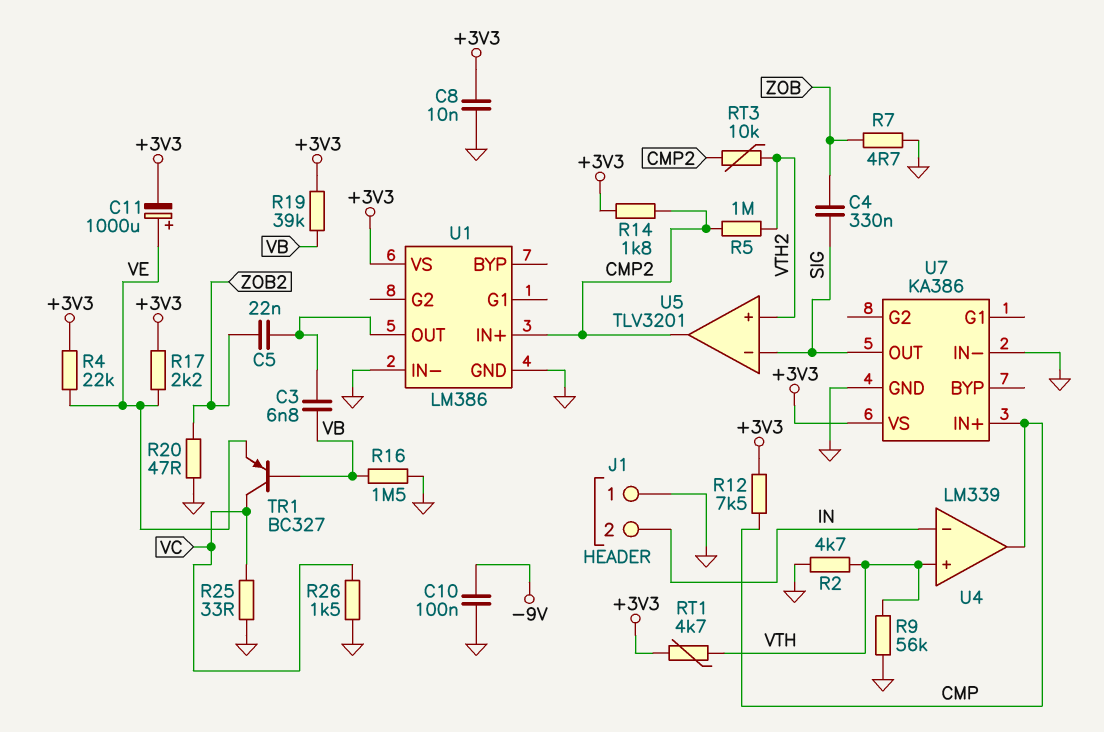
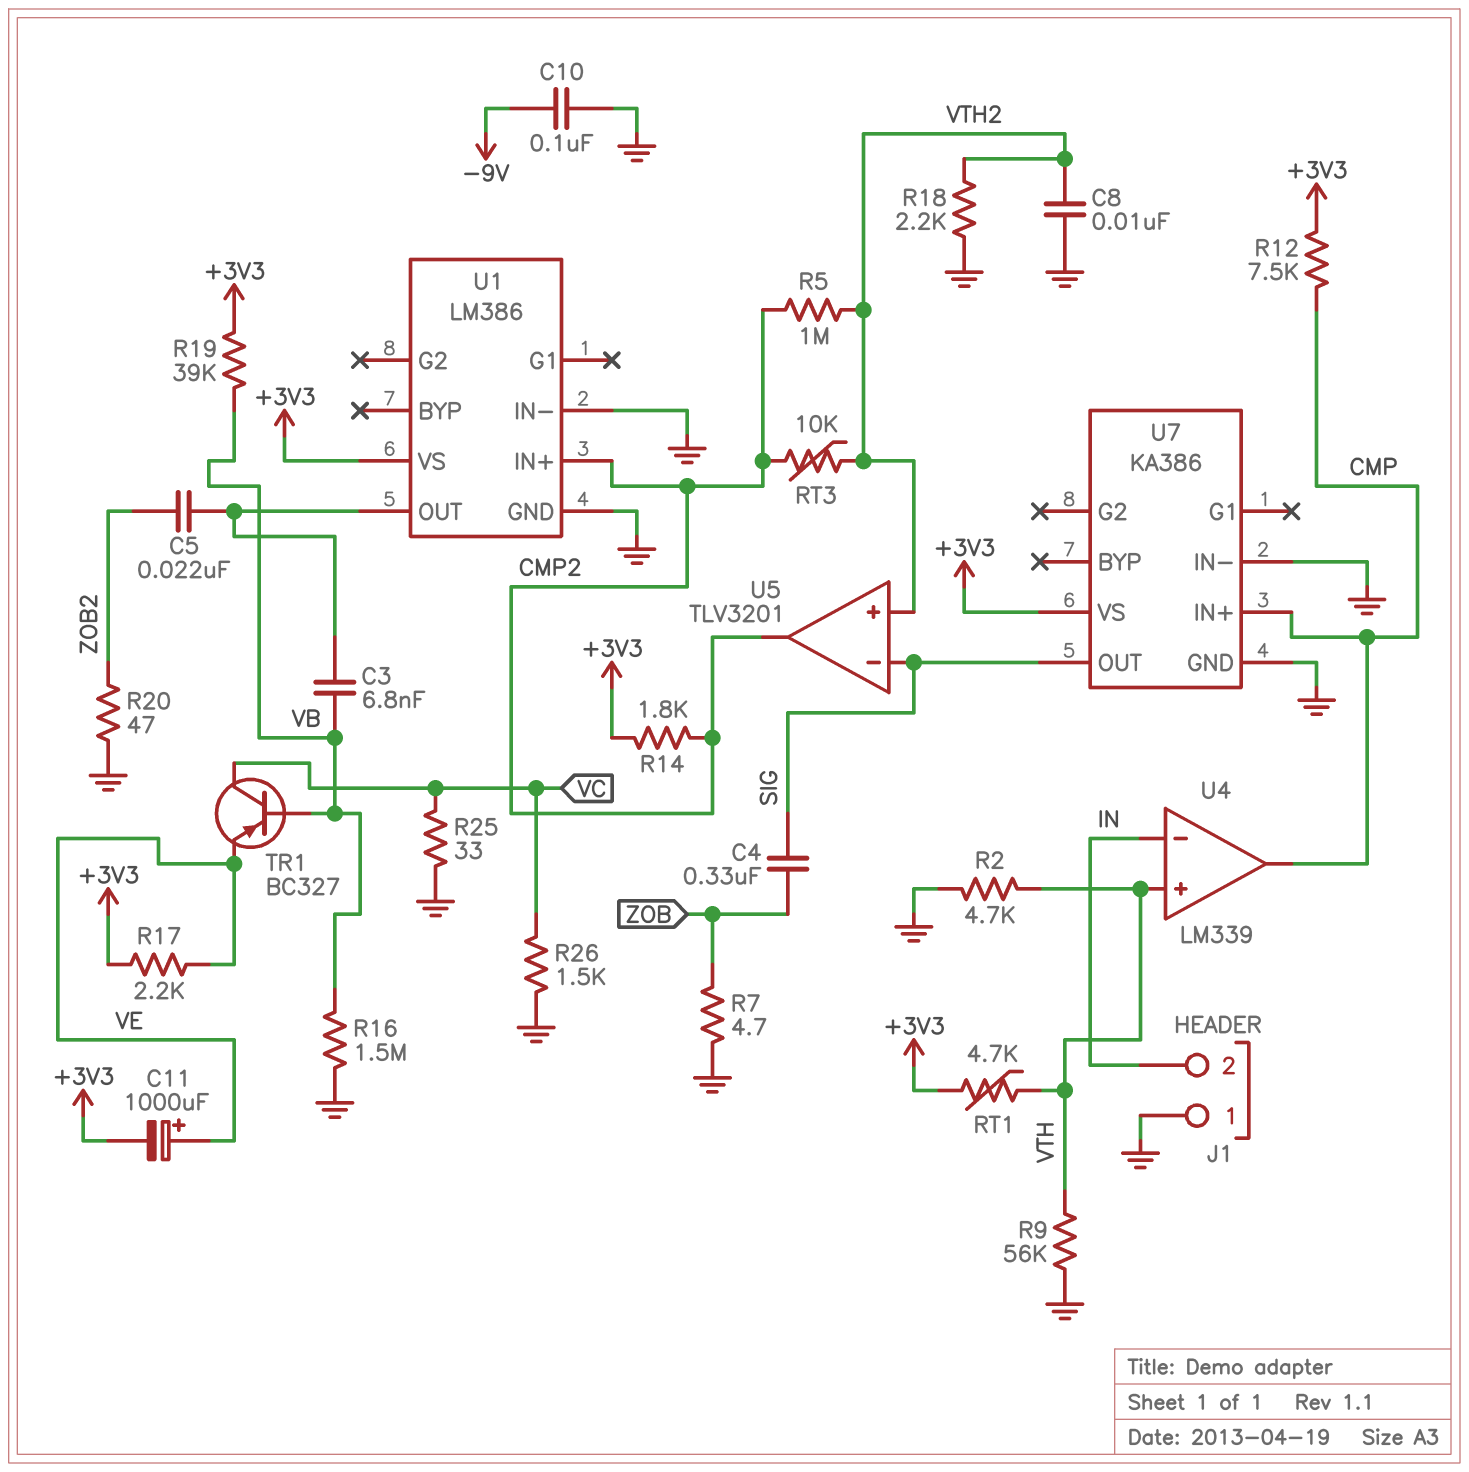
C8: 10nF (+3V3, GND) -> 10nF (GND, VTH2)
R4: 22k (+3V3, VE) -> none
R18: none -> 2.2k (GND, VTH2)

